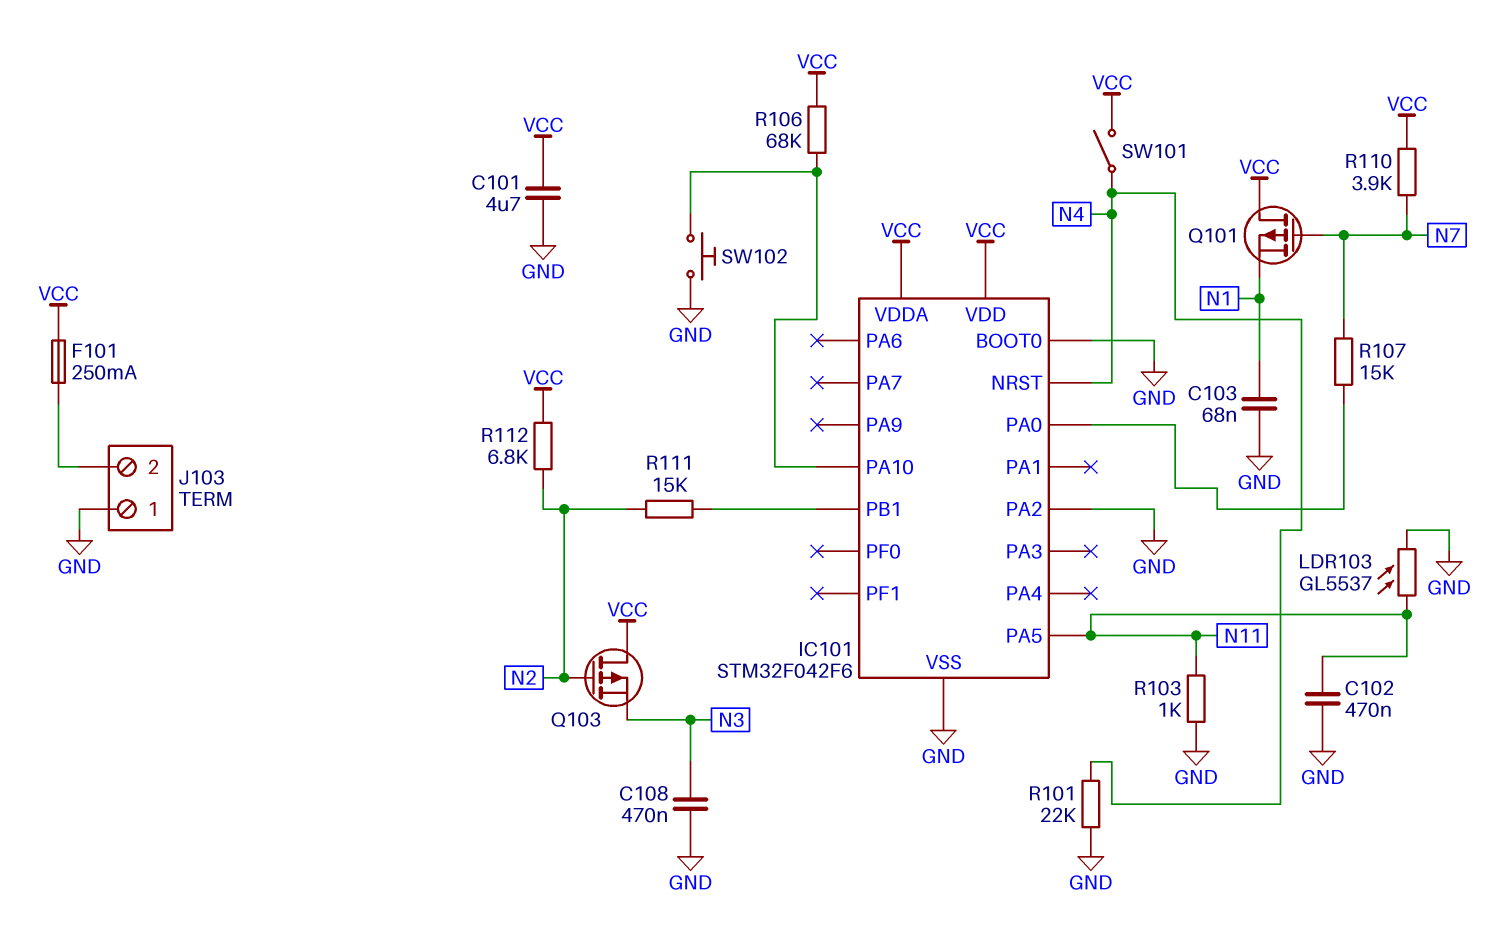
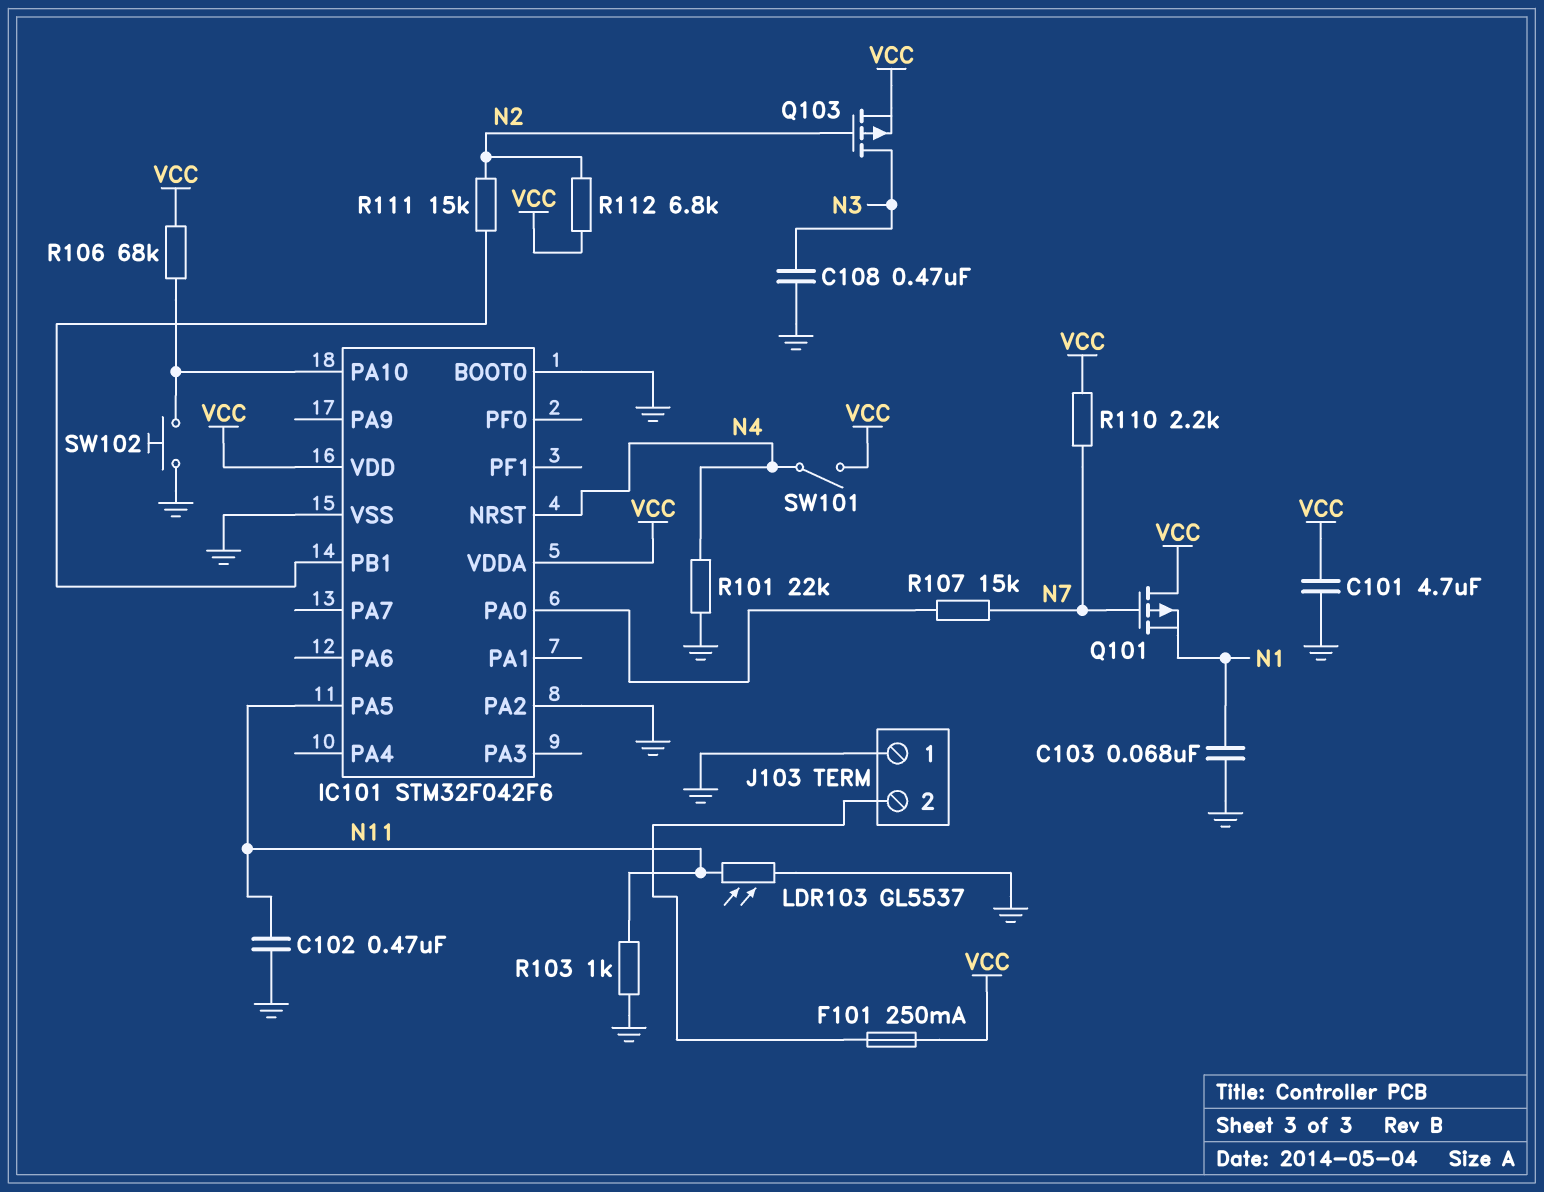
Q103: PMOS (G N2, D VCC, S N3) -> PMOS (G N2, D N3, S VCC)
R110: 3.9k (N7, VCC) -> 2.2k (N7, VCC)

